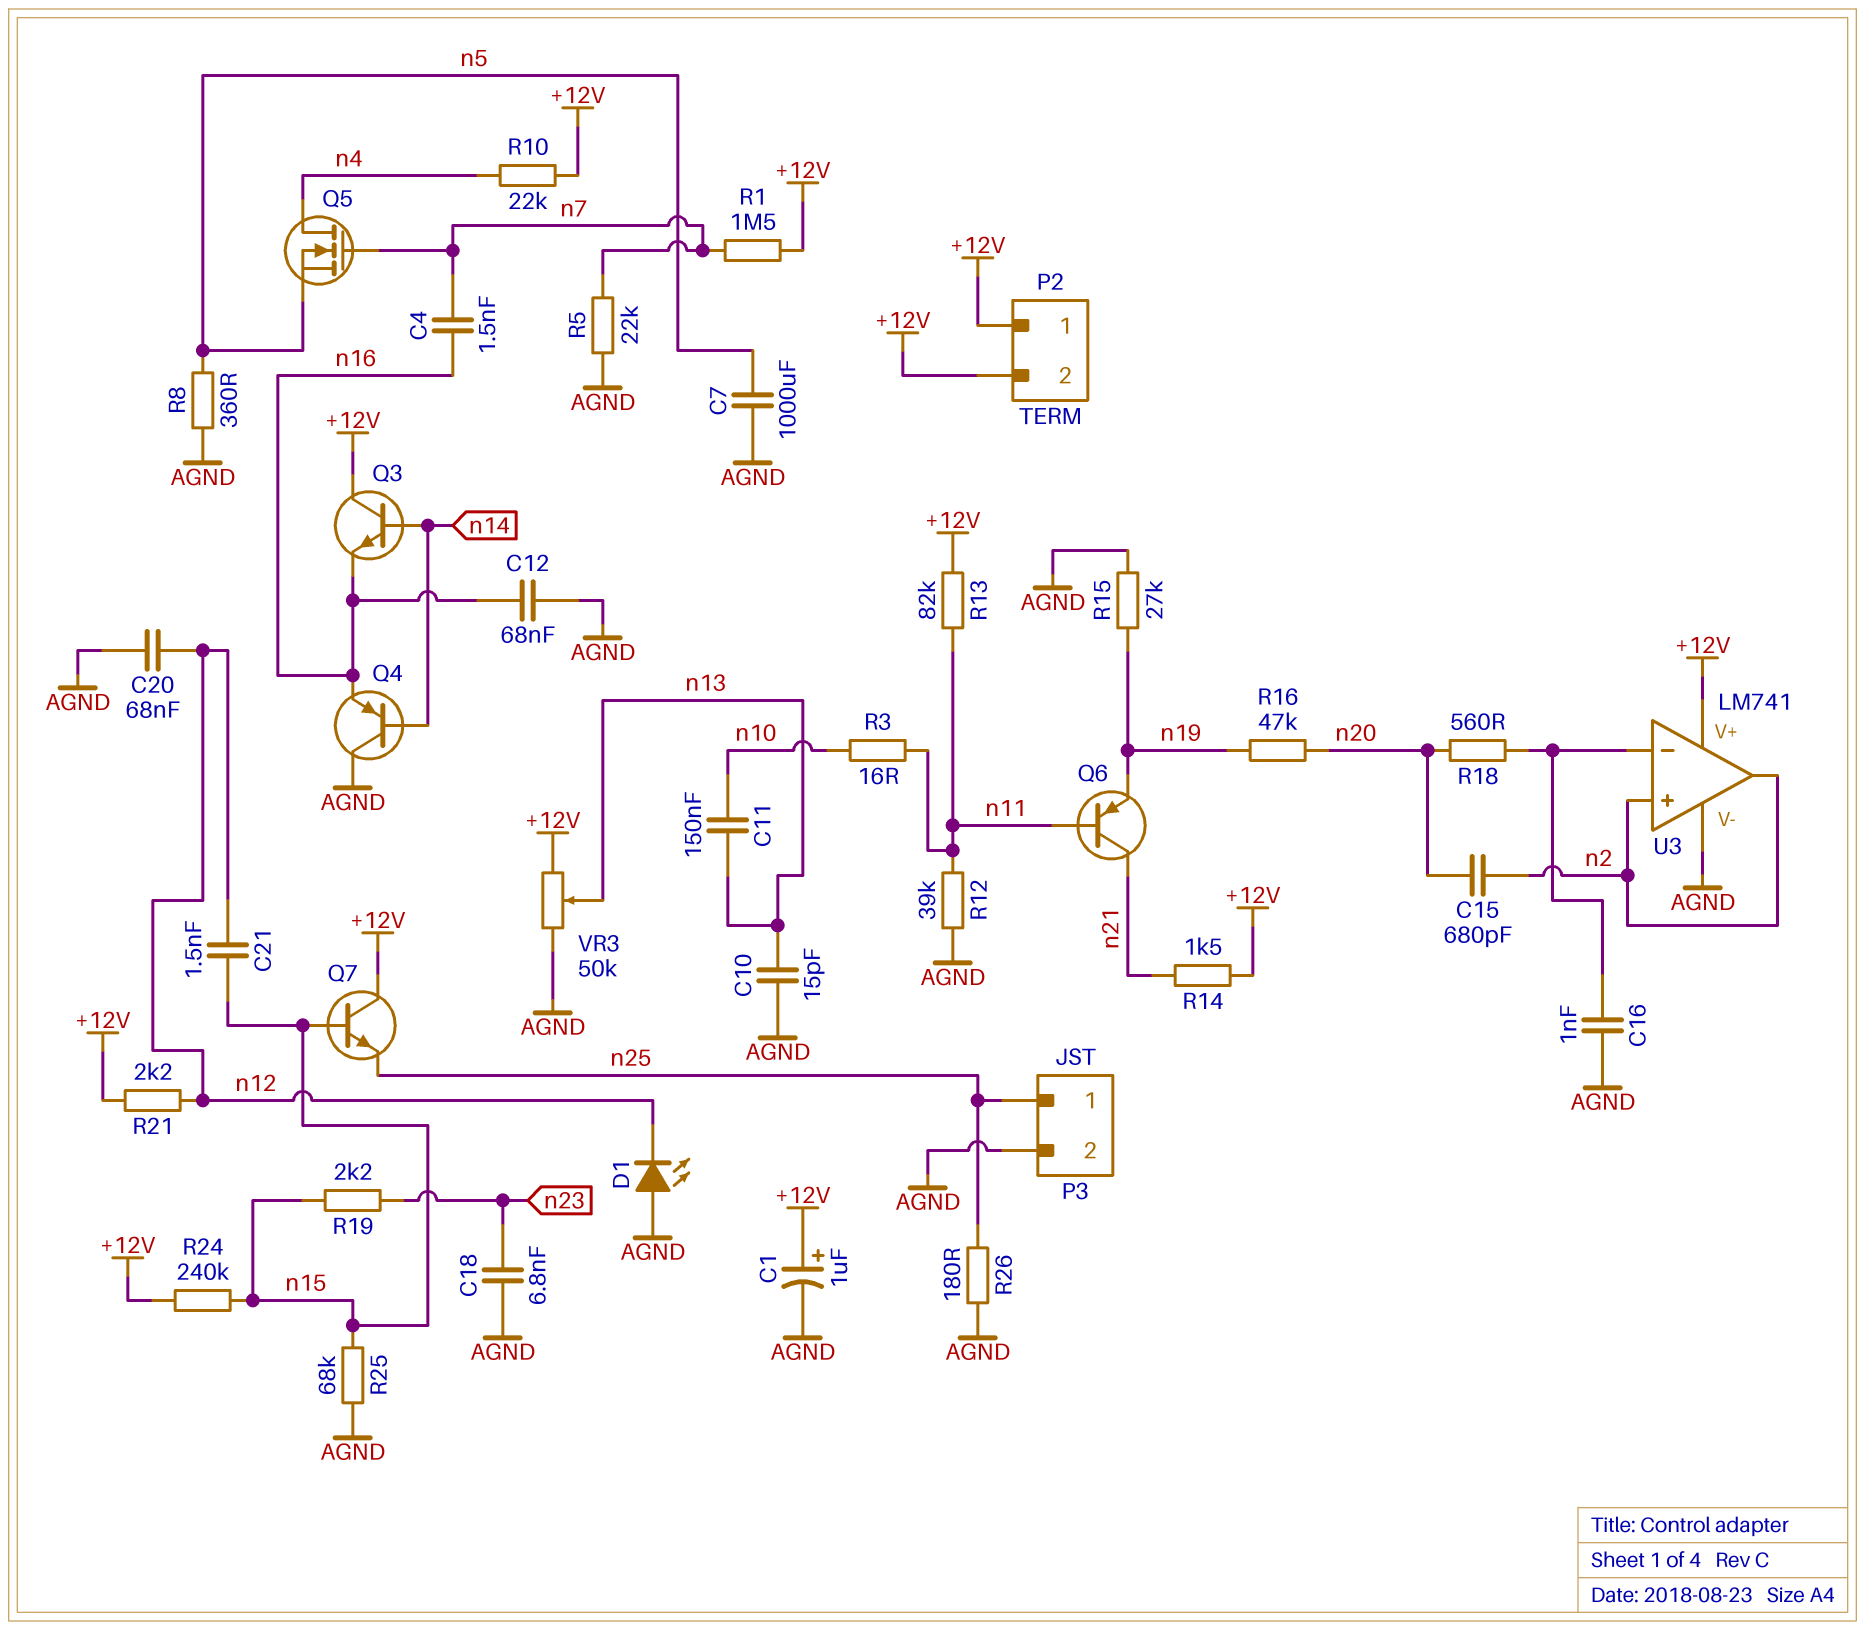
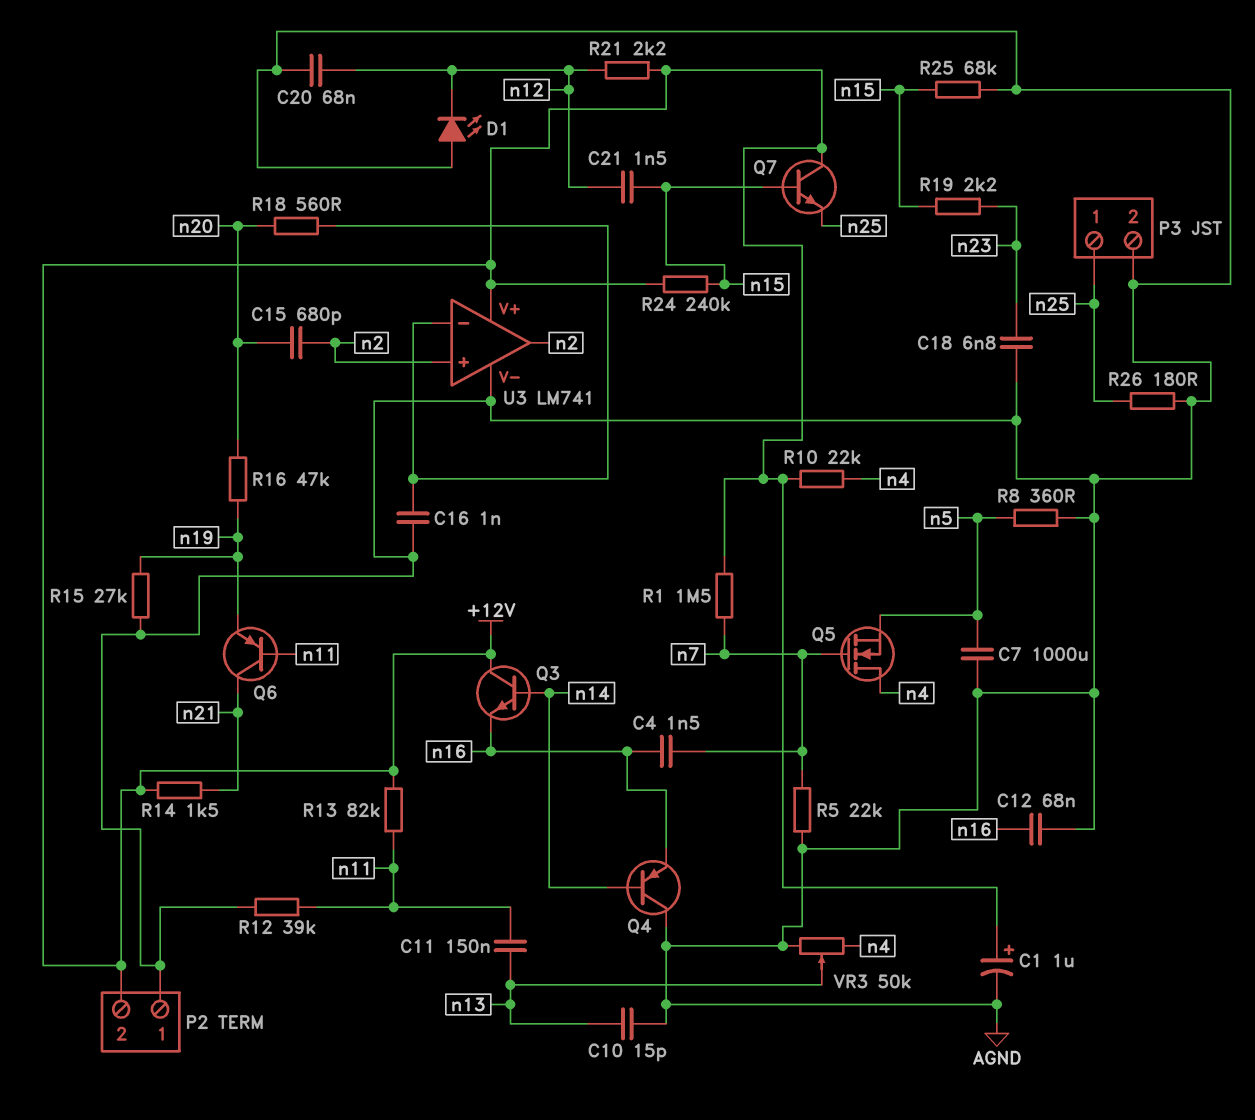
C11: 150nF (n10, n13) -> 150nF (n11, n13)
P2 pin 1: +12V -> AGND
R3: 16 (n10, n11) -> none
VR3: 50k (+12V, AGND, wiper n13) -> 50k (AGND, n4, wiper n13)

